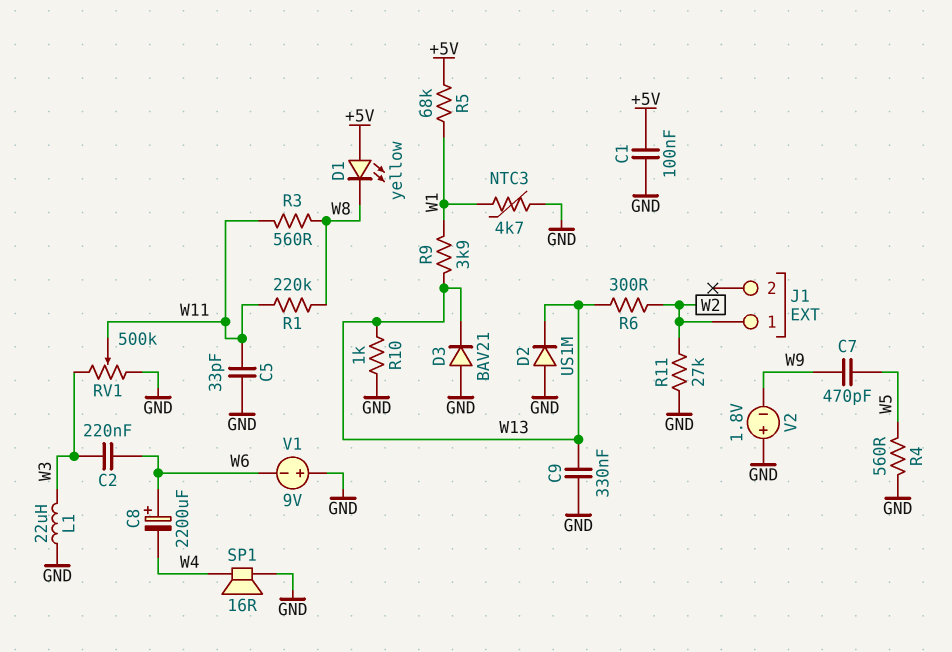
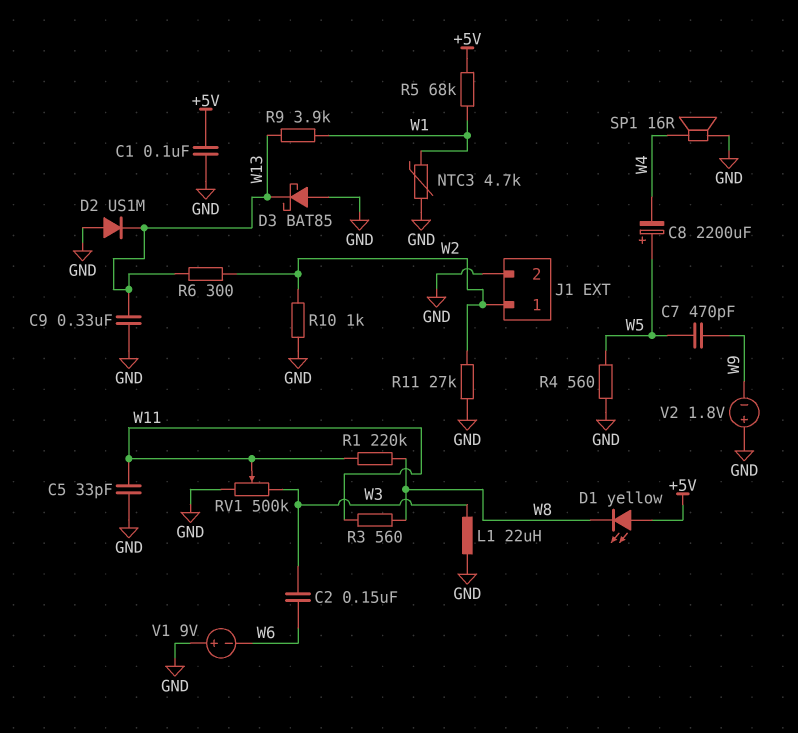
C2: 220nF (W3, W6) -> 150nF (W3, W6)
C8: 2200uF (plus W6, minus W4) -> 2200uF (plus W5, minus W4)
D3: diode BAV21 (A GND, K W13) -> schottky BAT85 (A GND, K W13)
J1 pin 2: none -> GND
R10: 1k (GND, W13) -> 1k (GND, W2)

